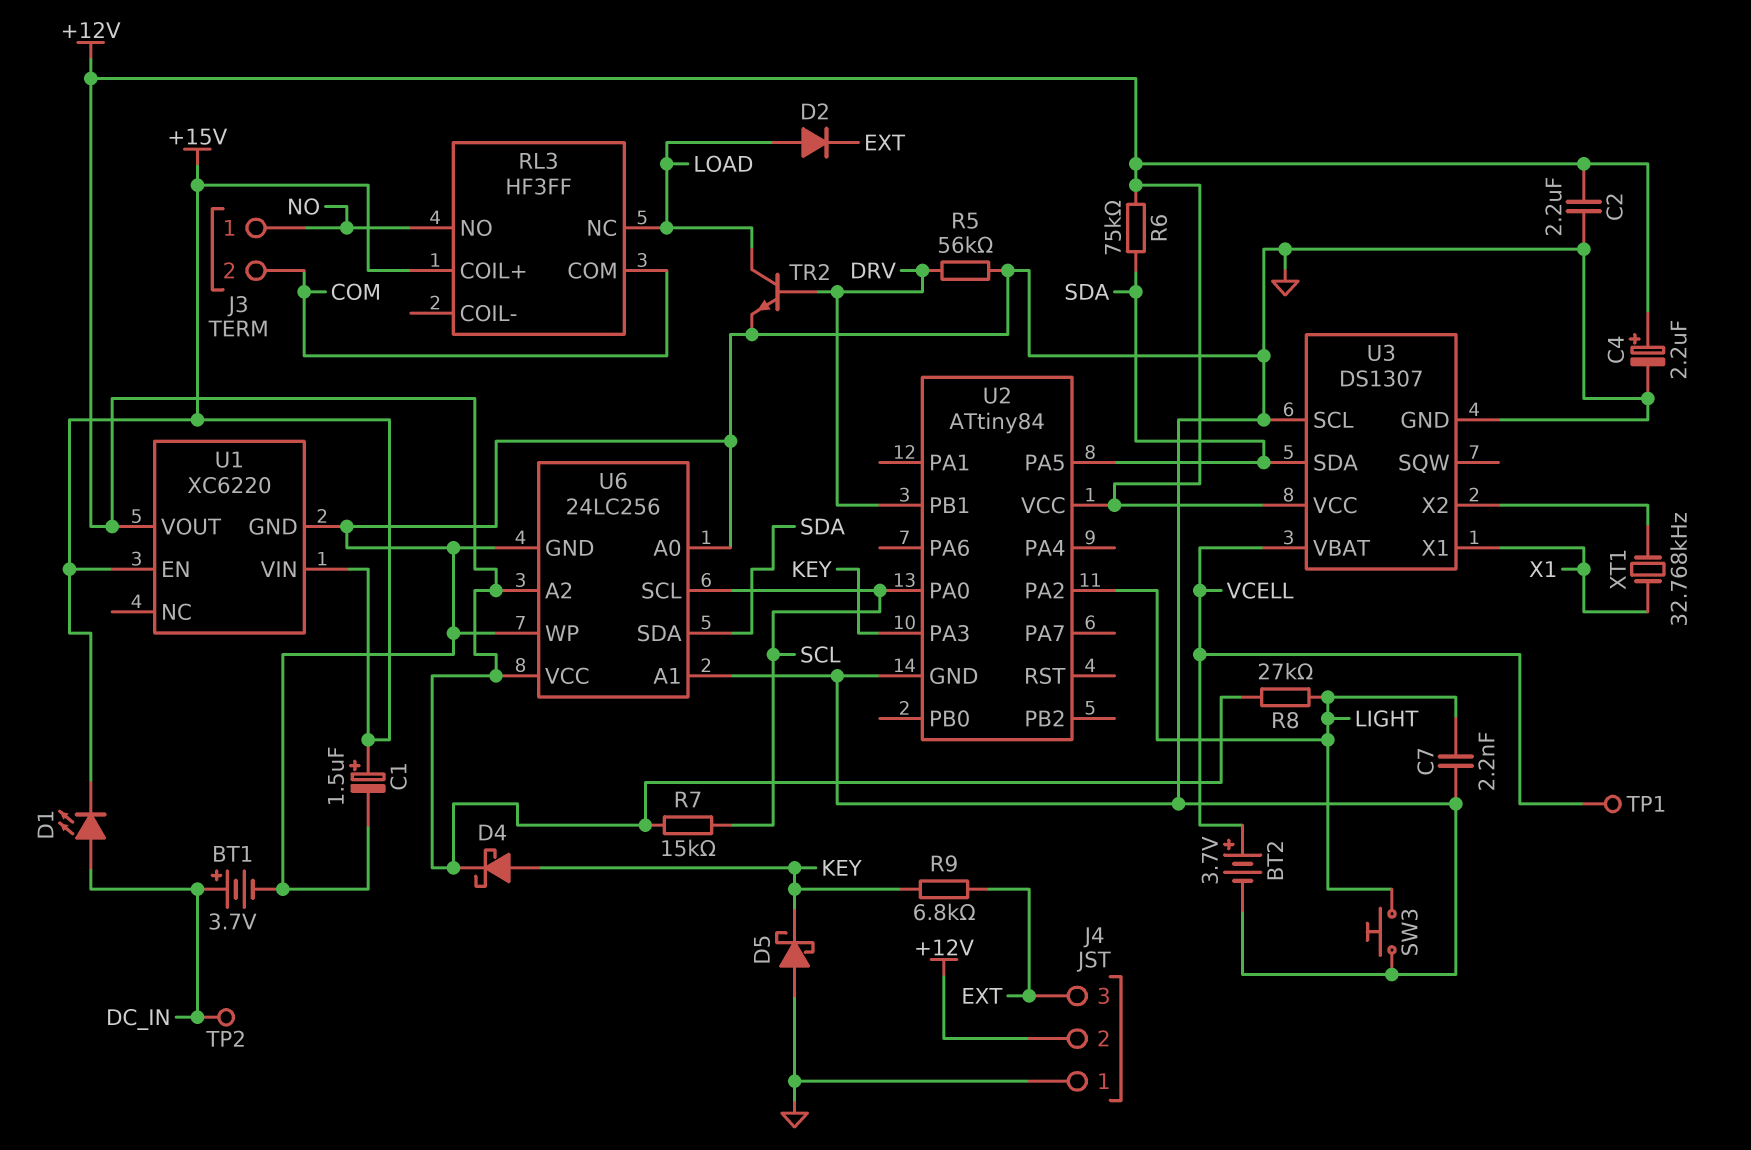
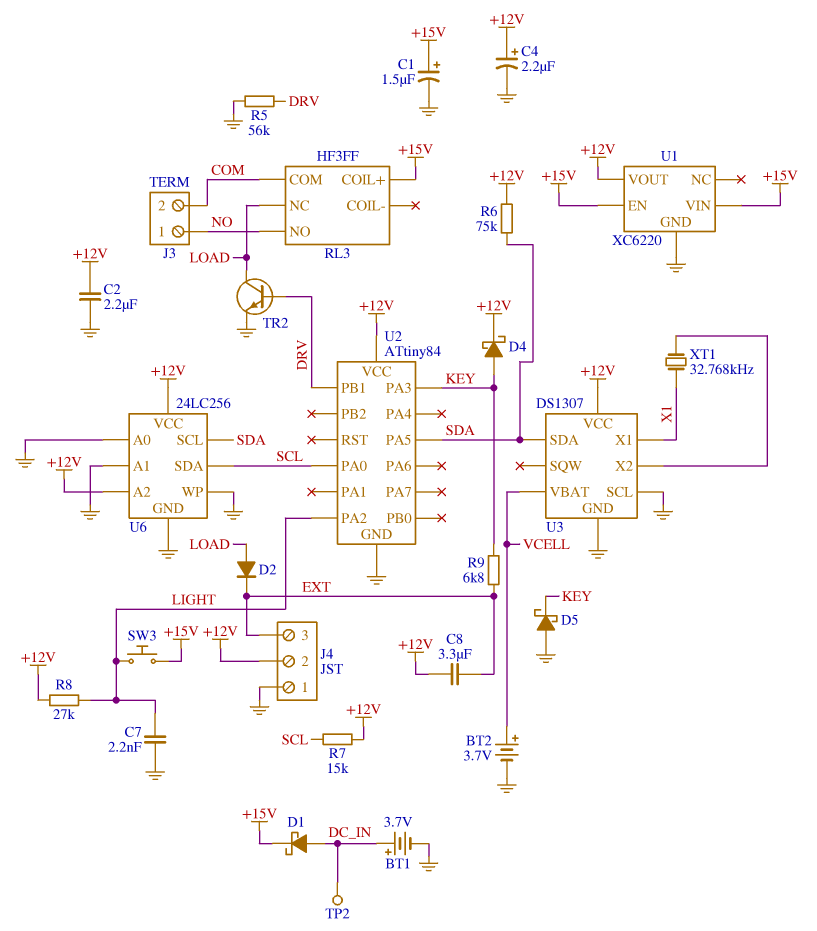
C8: none -> 3.3uF (+12V, EXT)
D1: LED (A DC_IN, K +15V) -> schottky (A DC_IN, K +15V)
SW3: button (GND, LIGHT) -> button (+15V, LIGHT)
TP1: test point (VCELL) -> none
U6 pin SCL: SCL -> SDA
U6 pin SDA: SDA -> SCL

